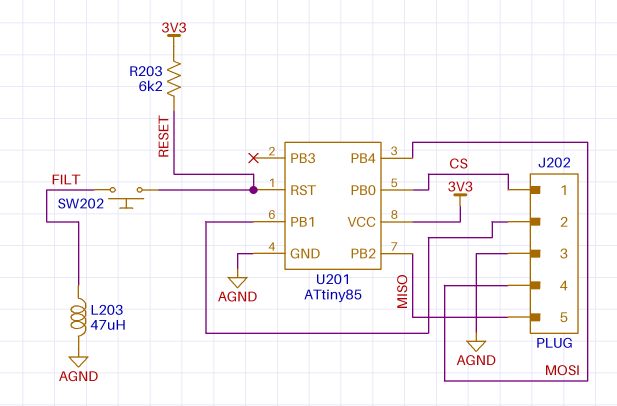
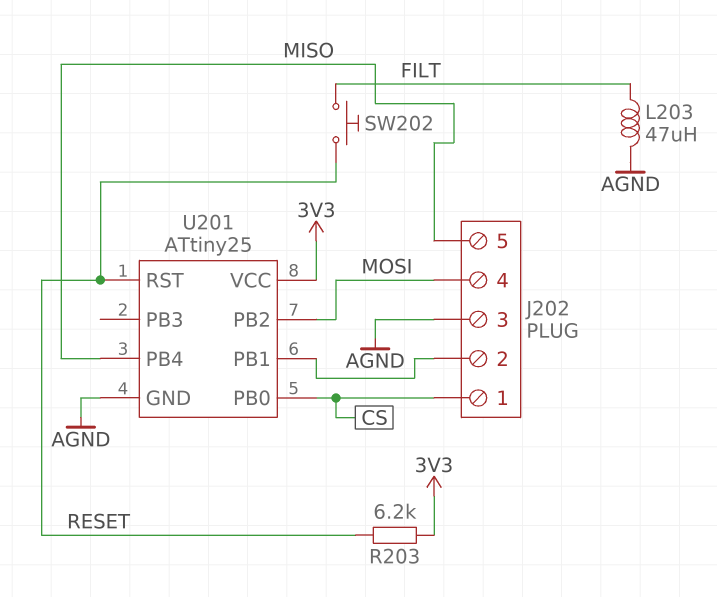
U201: ATtiny85 -> ATtiny25
U201 pin PB2: MISO -> MOSI
U201 pin PB4: MOSI -> MISO

